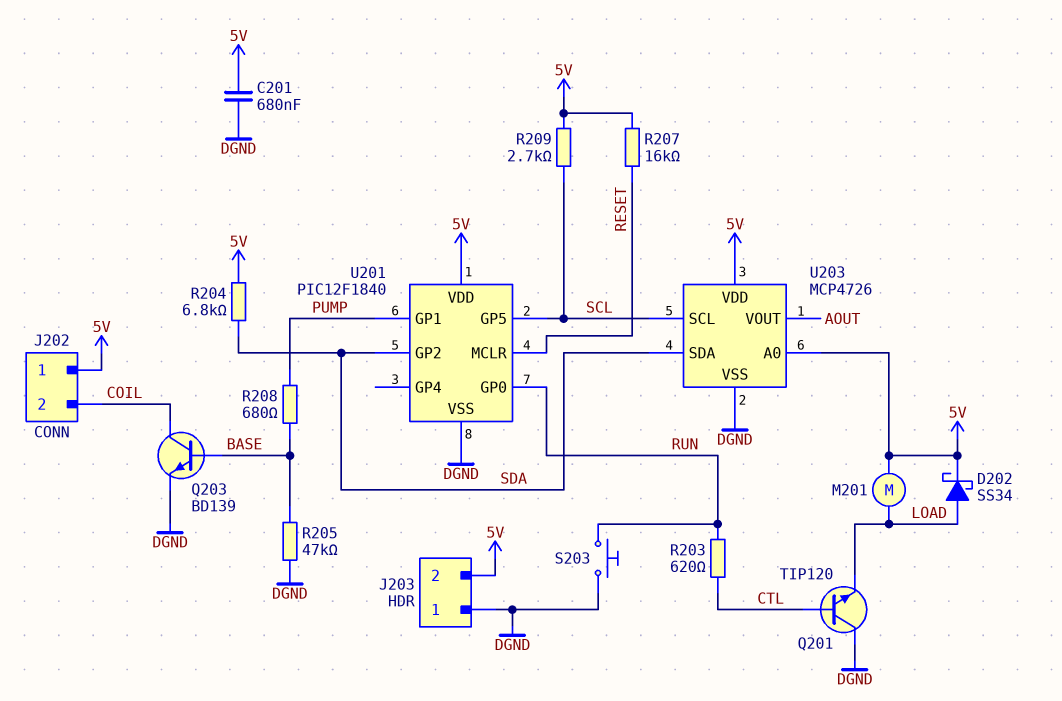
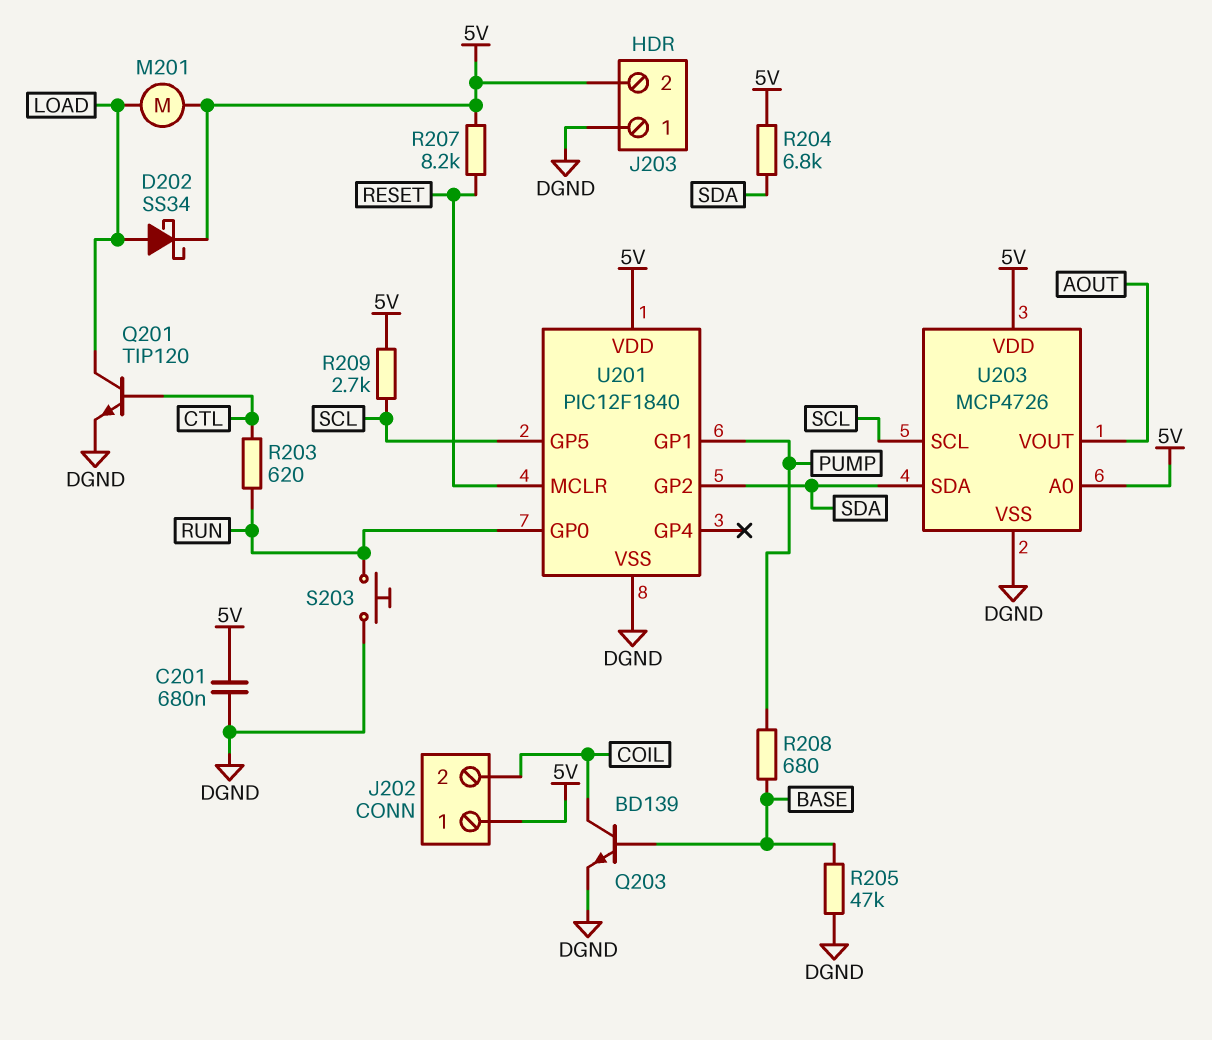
Q201: NPN TIP120 (B CTL, C DGND, E LOAD) -> NPN TIP120 (B CTL, C LOAD, E DGND)
R207: 16k (5V, RESET) -> 8.2k (5V, RESET)

